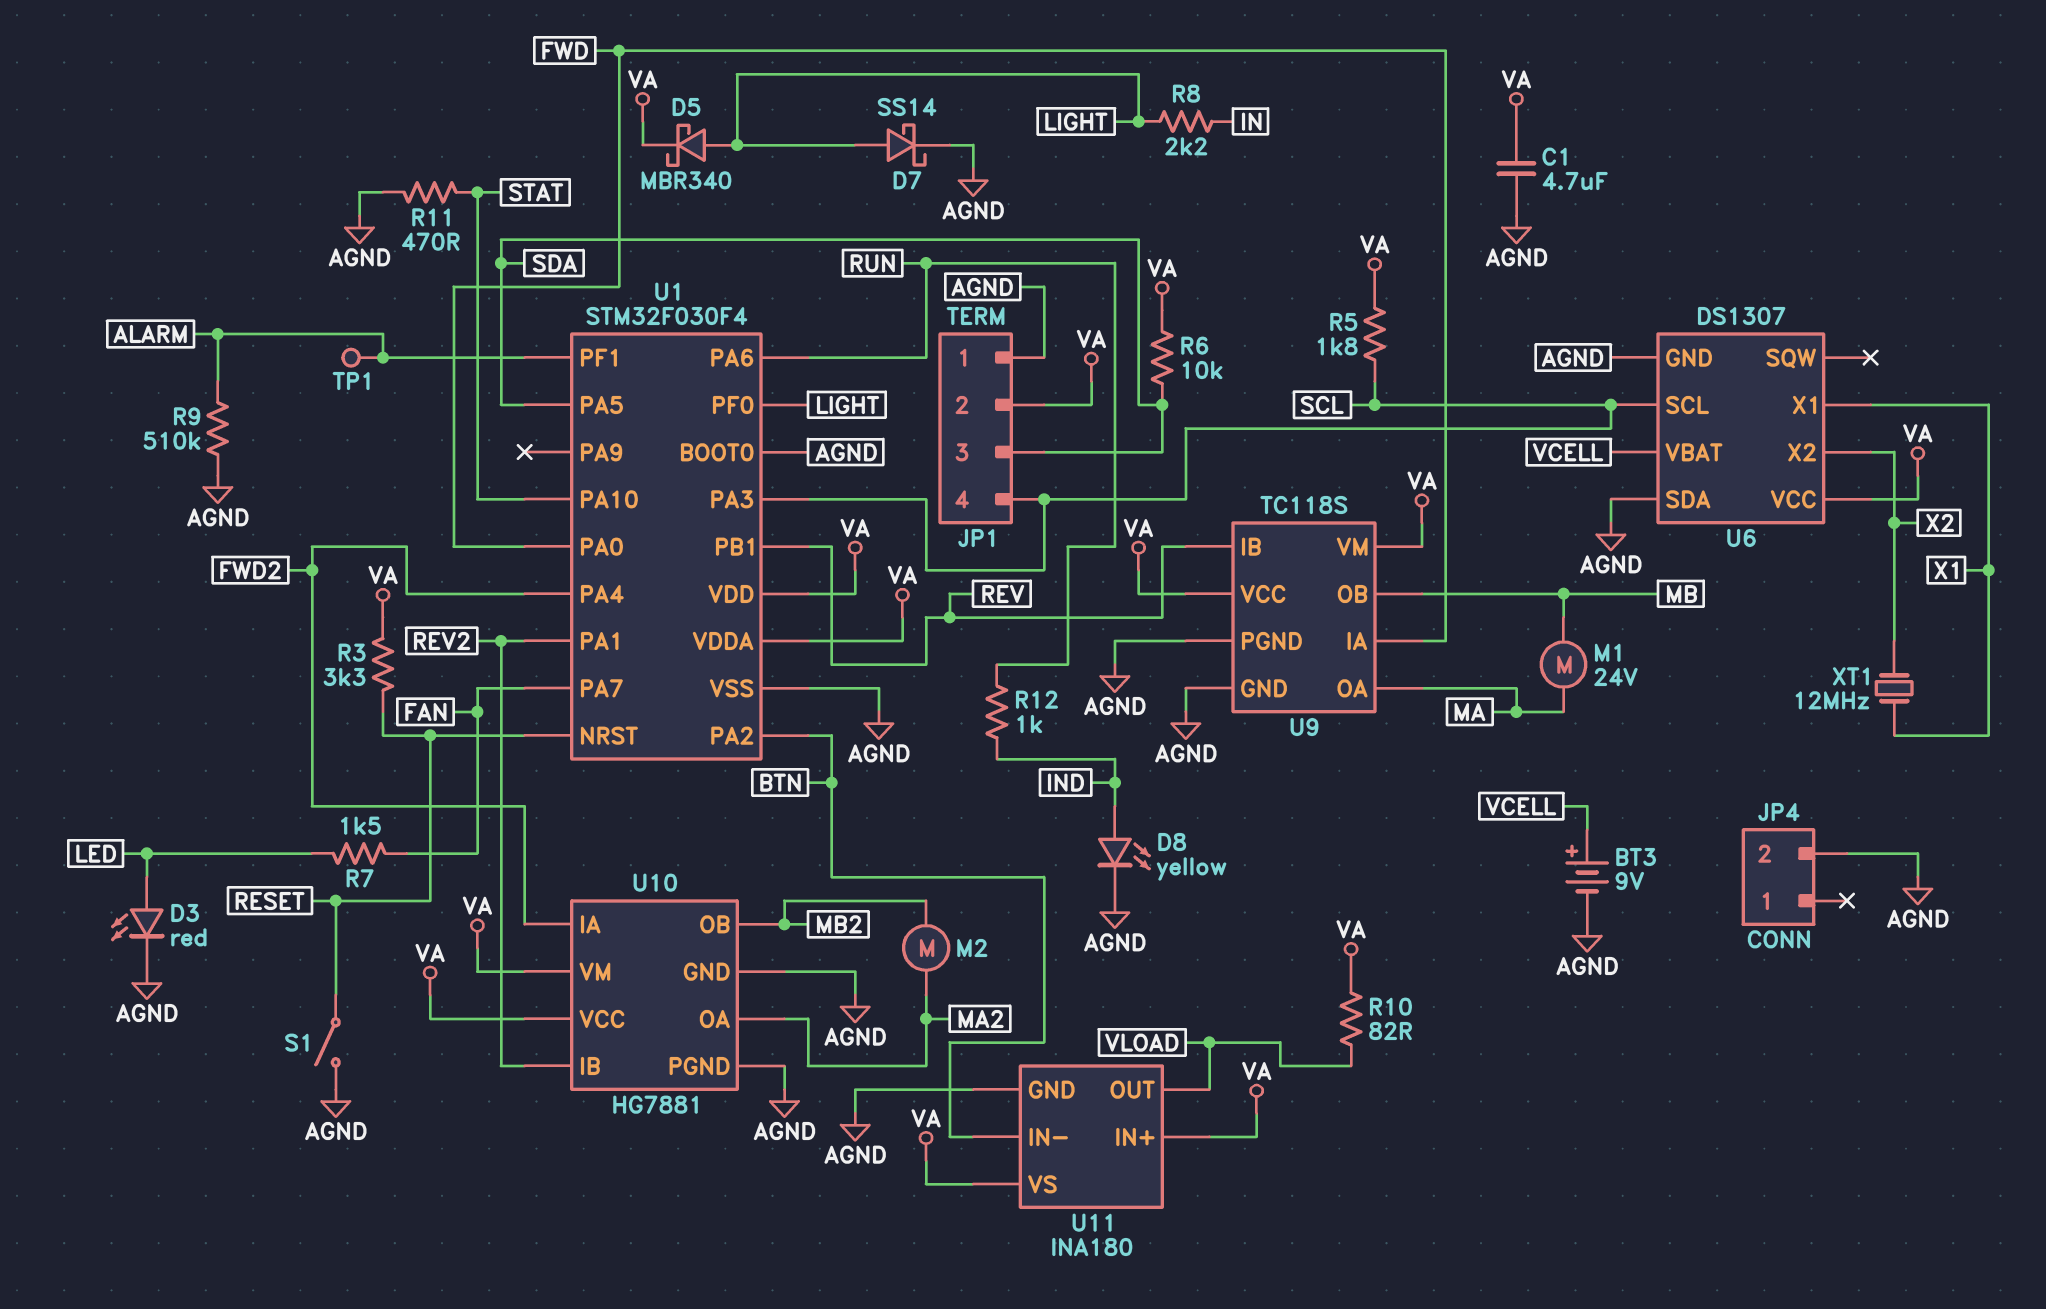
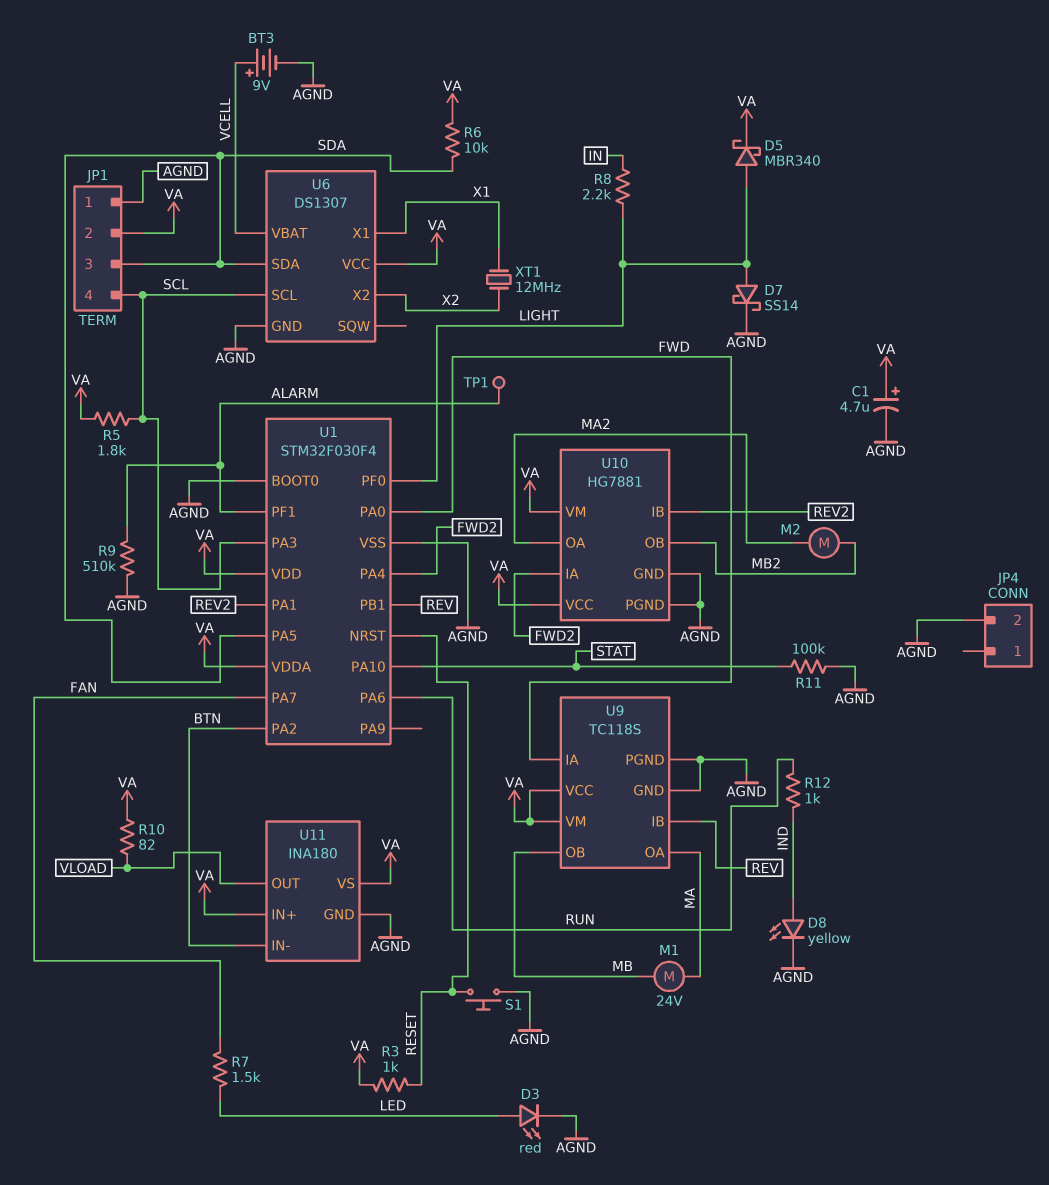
C1: 4.7uF (AGND, VA) -> 4.7uF (plus VA, minus AGND)
R3: 3.3k (RESET, VA) -> 1k (RESET, VA)
R11: 470 (AGND, STAT) -> 100k (AGND, STAT)
S1: switch (AGND, RESET) -> button (AGND, RESET)
U6 pin SDA: AGND -> SDA

